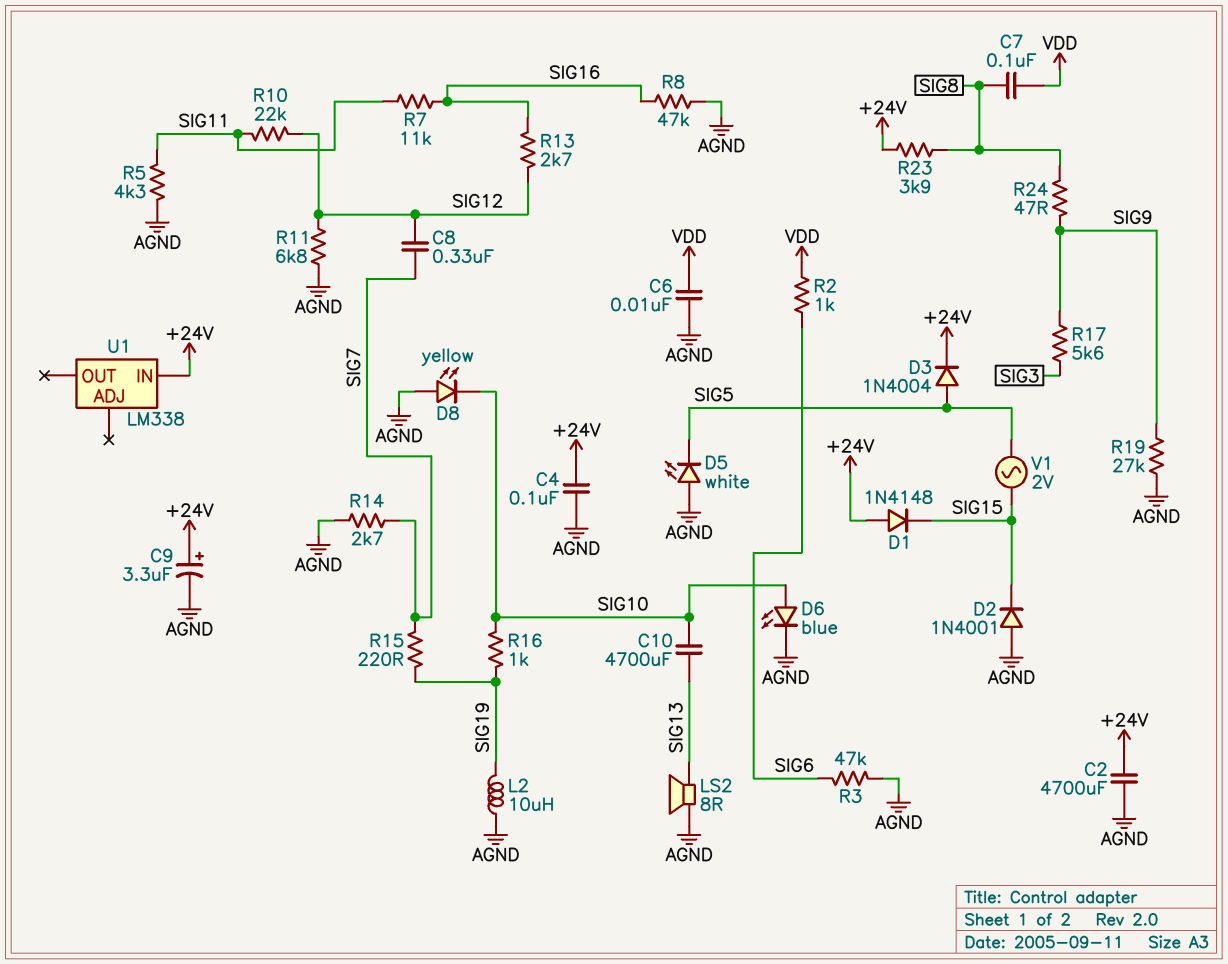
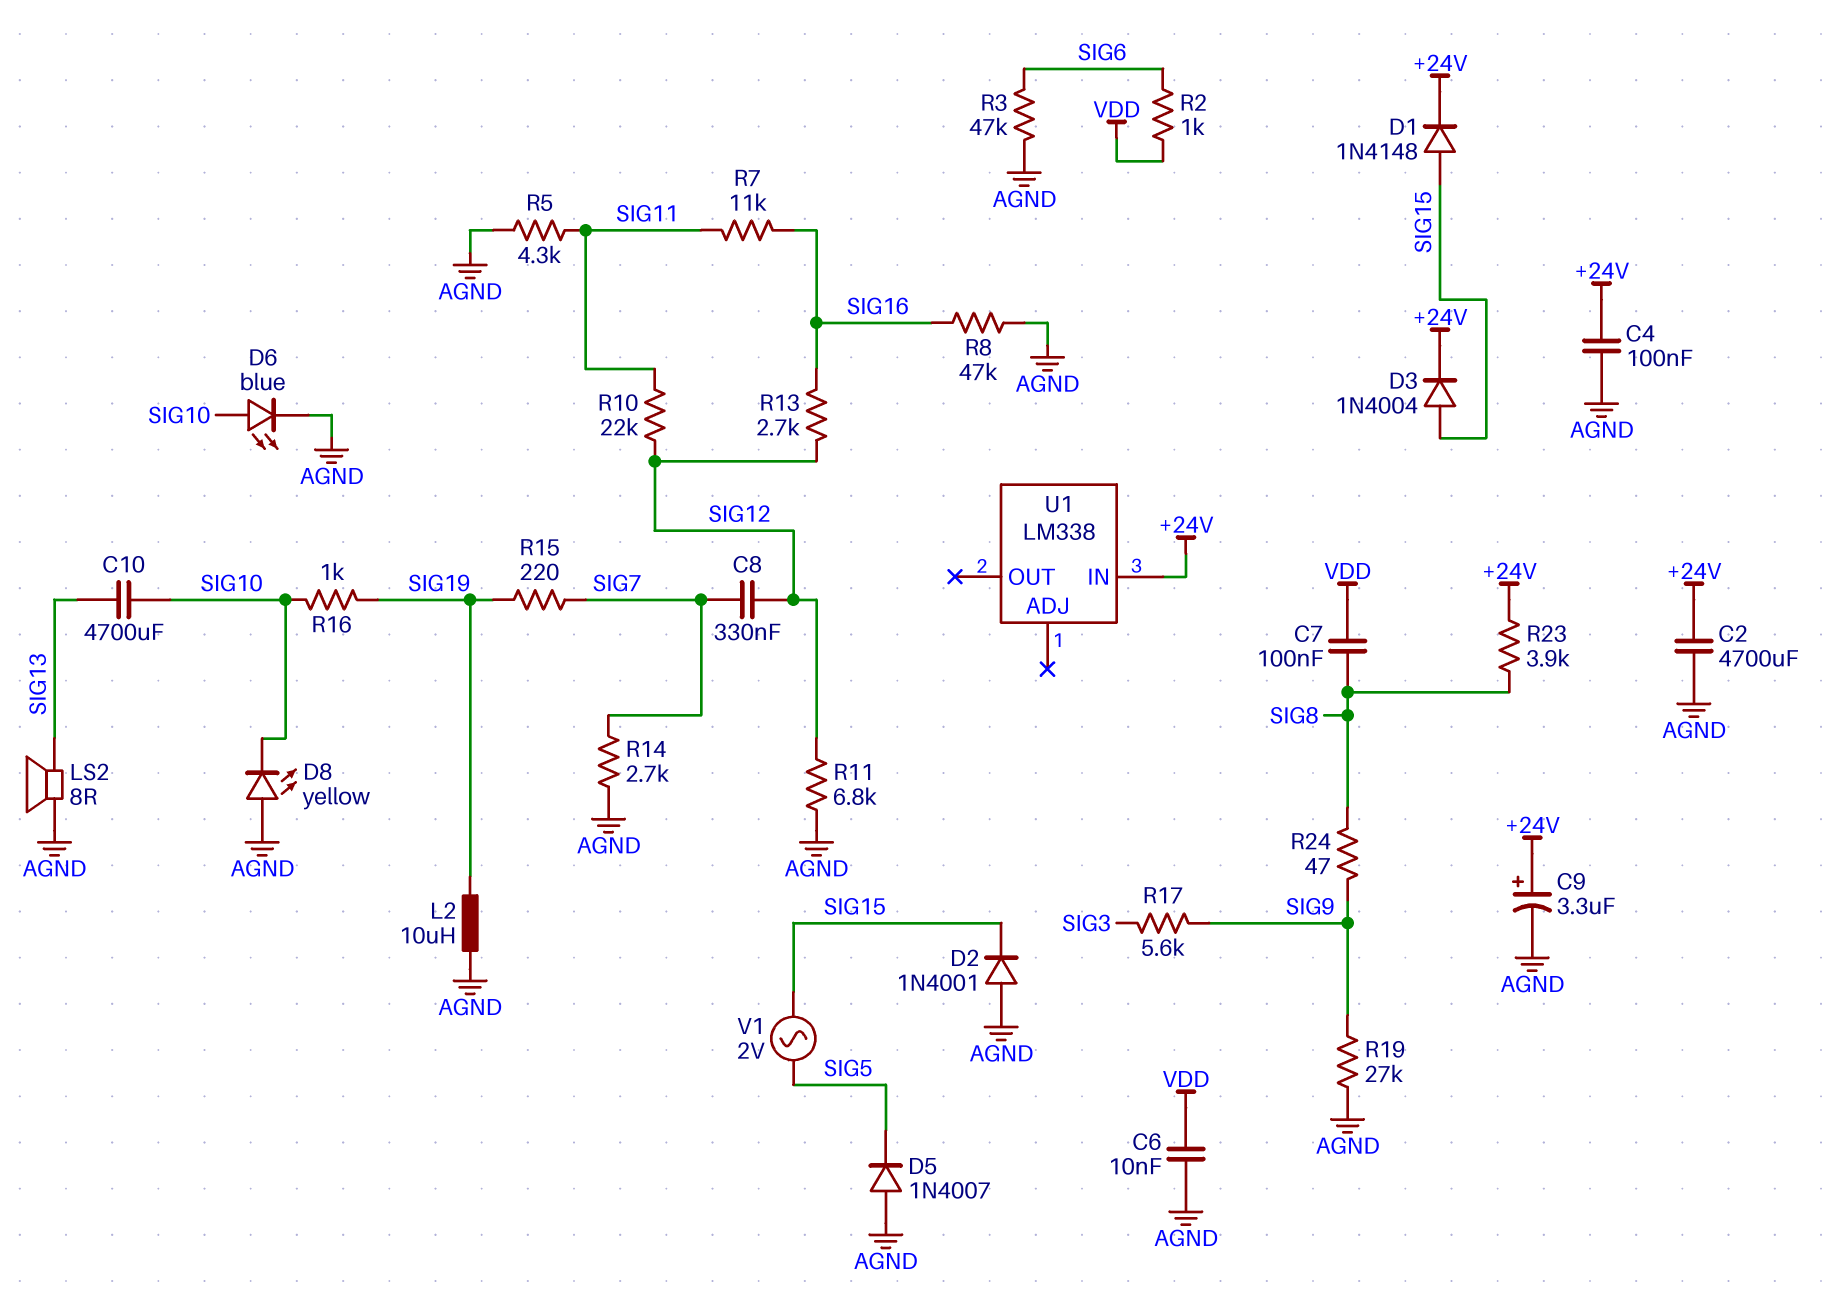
D1: diode 1N4148 (A +24V, K SIG15) -> diode 1N4148 (A SIG15, K +24V)
D3: diode 1N4004 (A SIG5, K +24V) -> diode 1N4004 (A SIG15, K +24V)
D5: LED white (A AGND, K SIG5) -> diode 1N4007 (A AGND, K SIG5)

